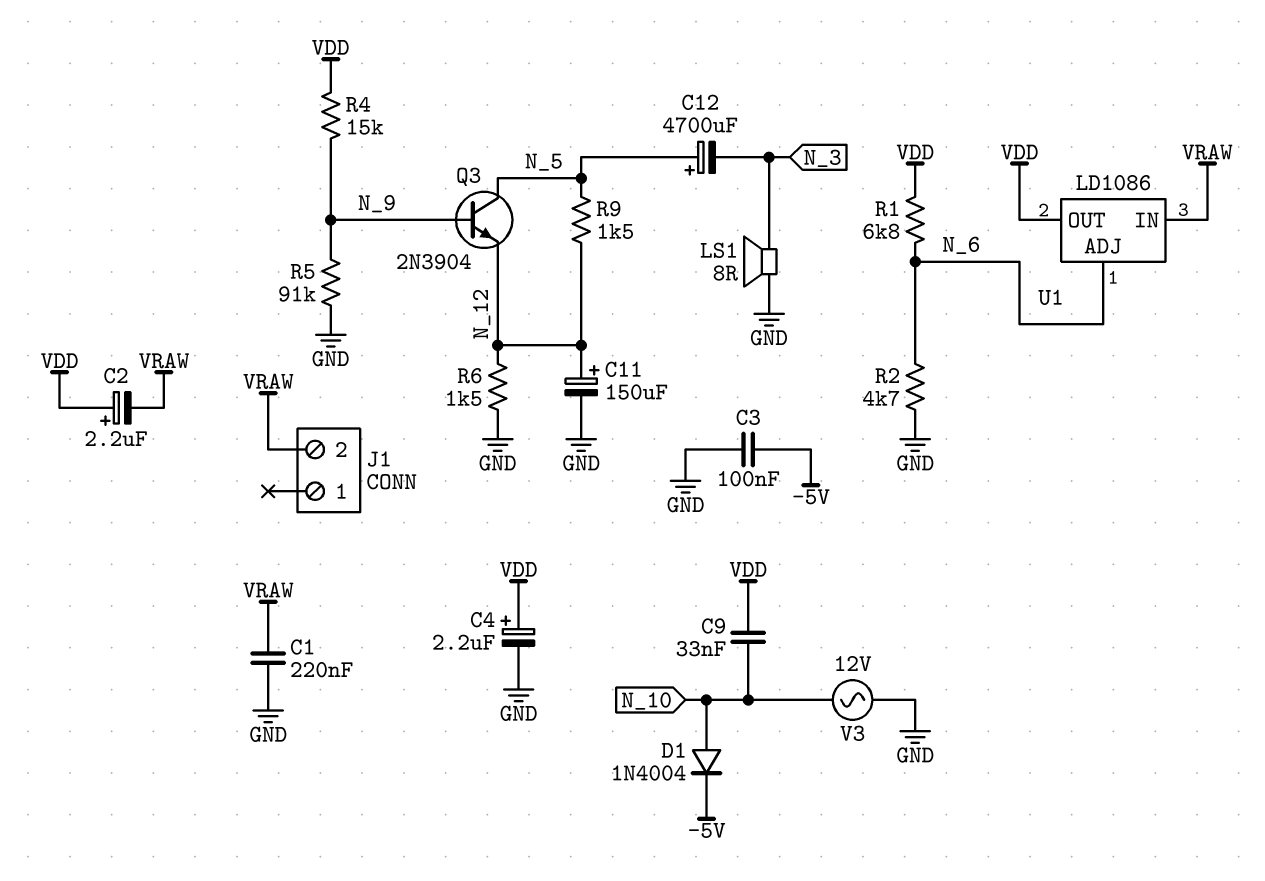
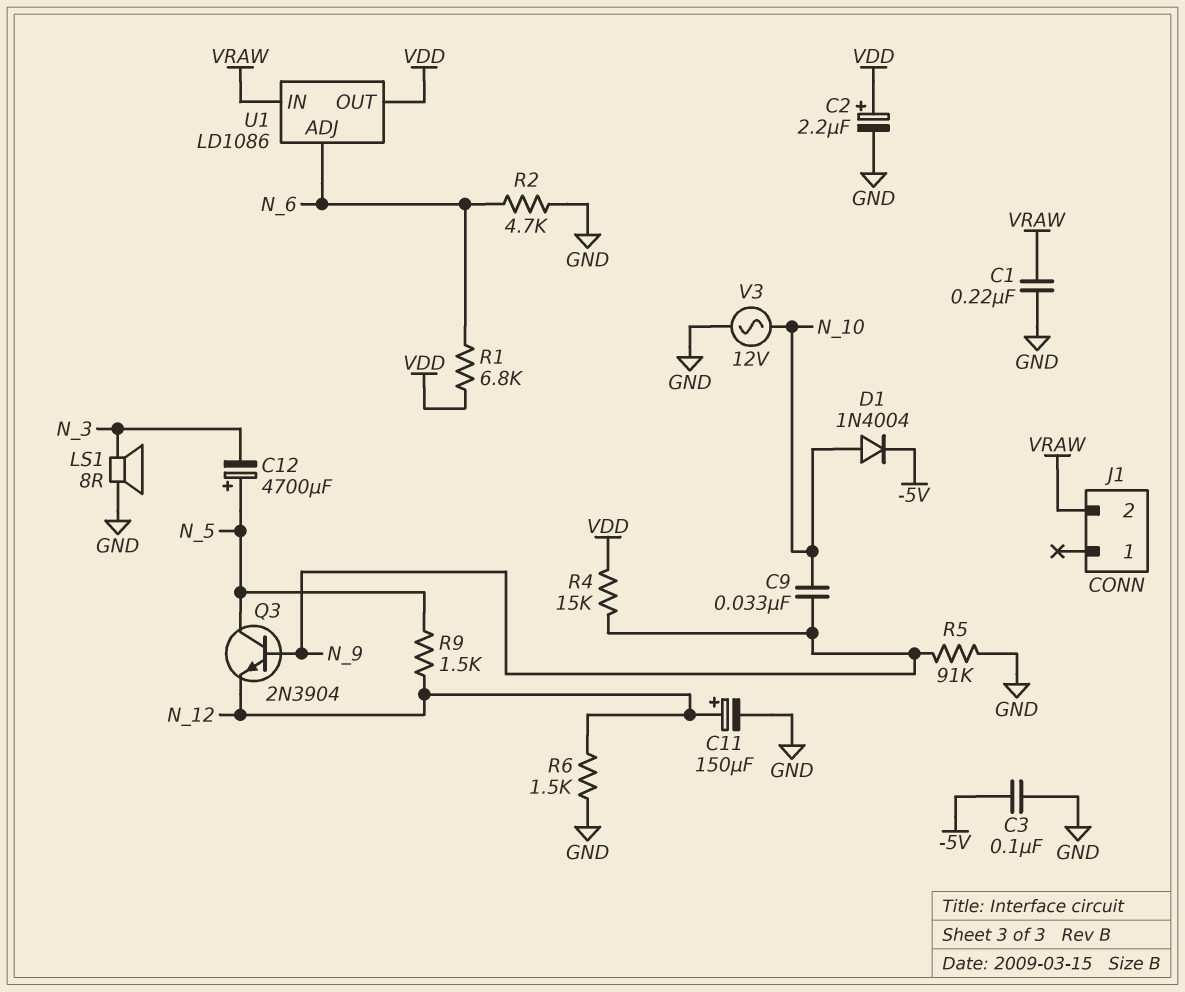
C2: 2.2uF (plus VDD, minus VRAW) -> 2.2uF (plus VDD, minus GND)
C4: 2.2uF (plus VDD, minus GND) -> none
C9: 33nF (N_10, VDD) -> 33nF (N_9, N_10)

